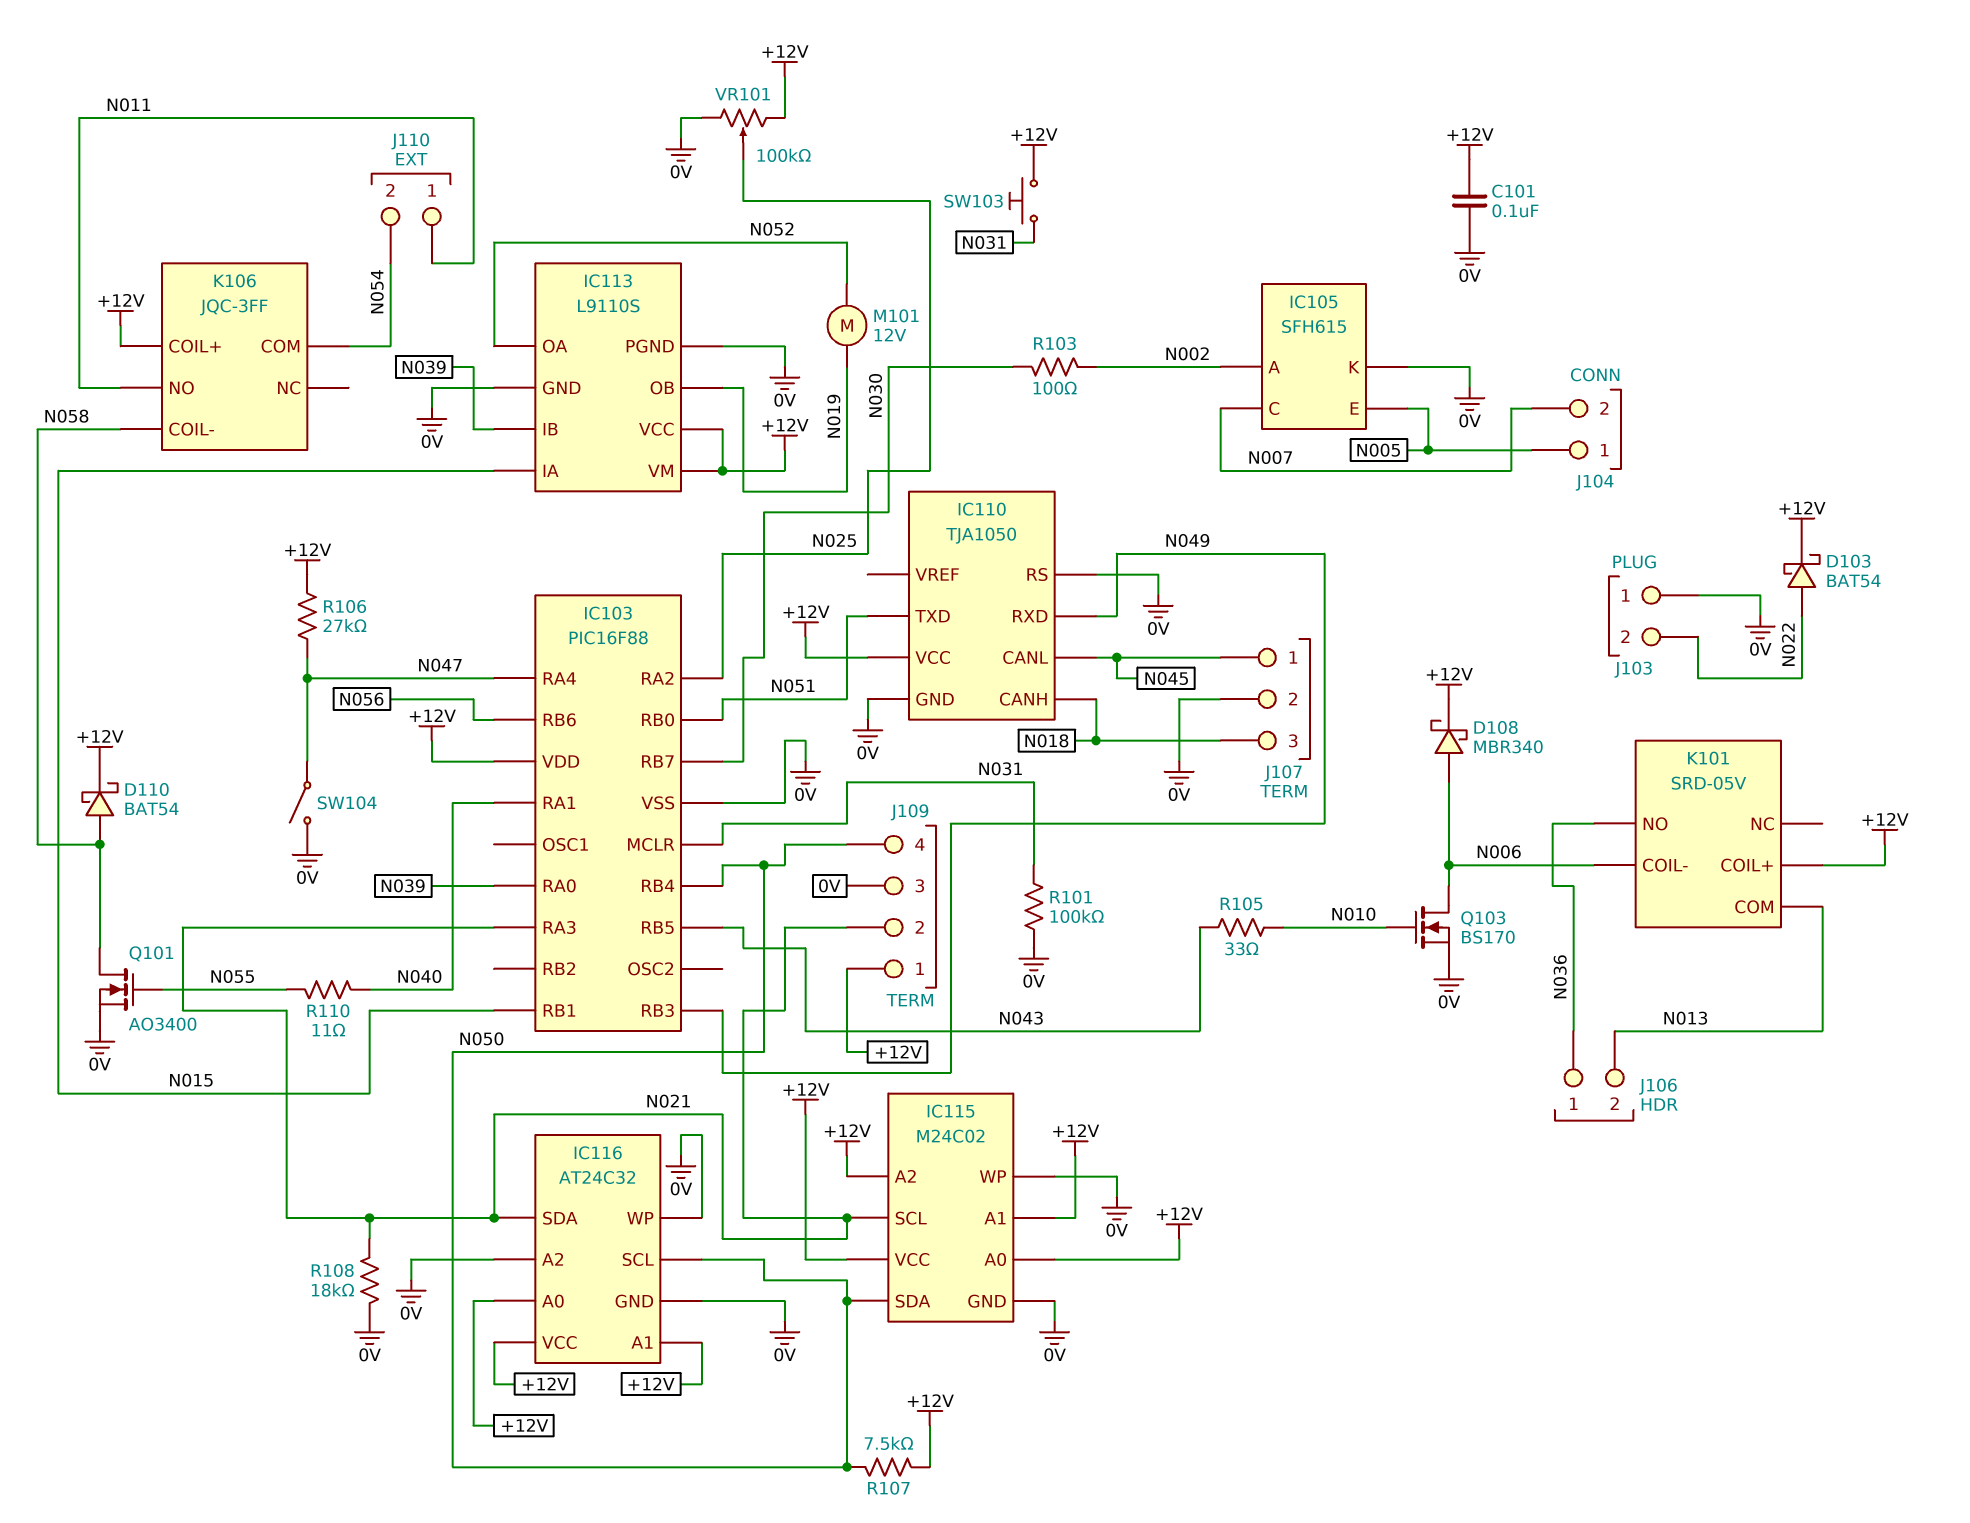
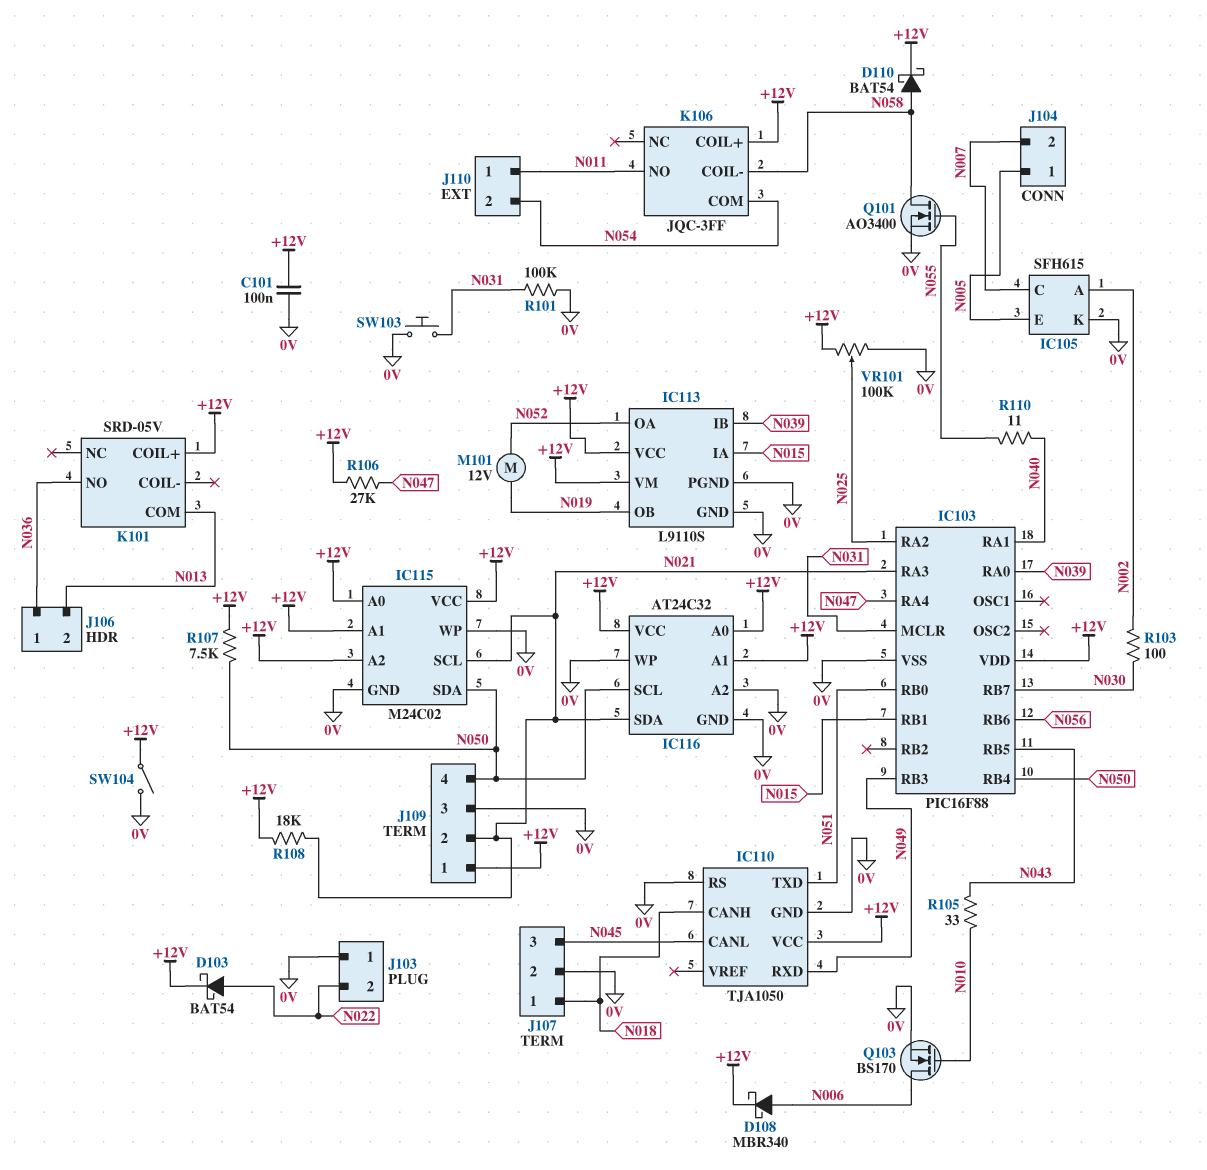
J107 pin 1: N045 -> N018
J107 pin 3: N018 -> N045
K101 pin COIL-: N006 -> none
R108: 18k (0V, N021) -> 18k (+12V, N021)
SW103: button (+12V, N031) -> button (0V, N031)
SW104: switch (0V, N047) -> switch (+12V, 0V)

